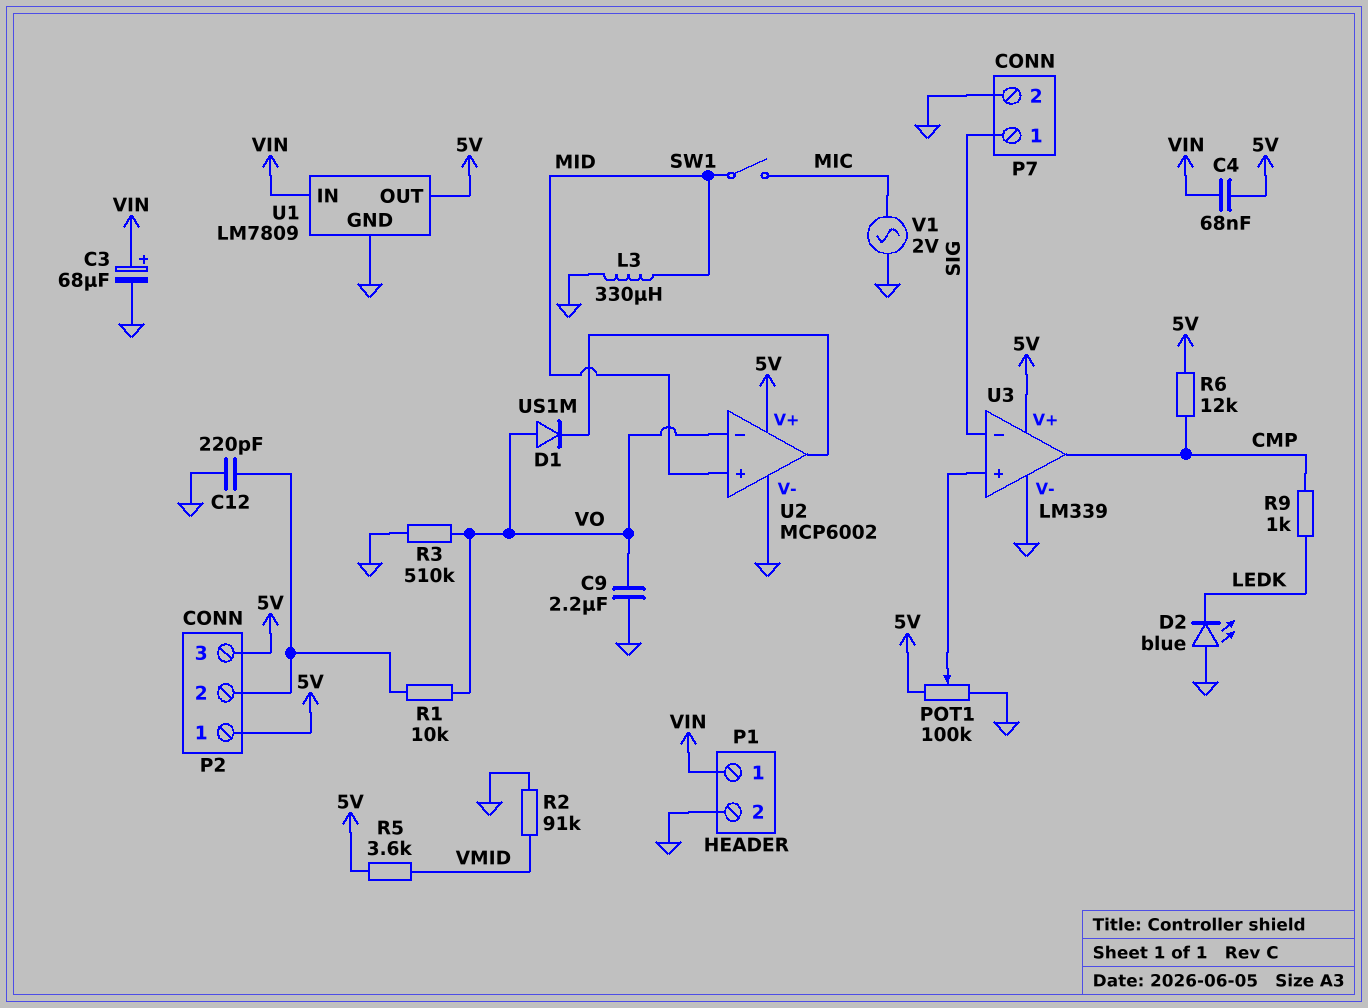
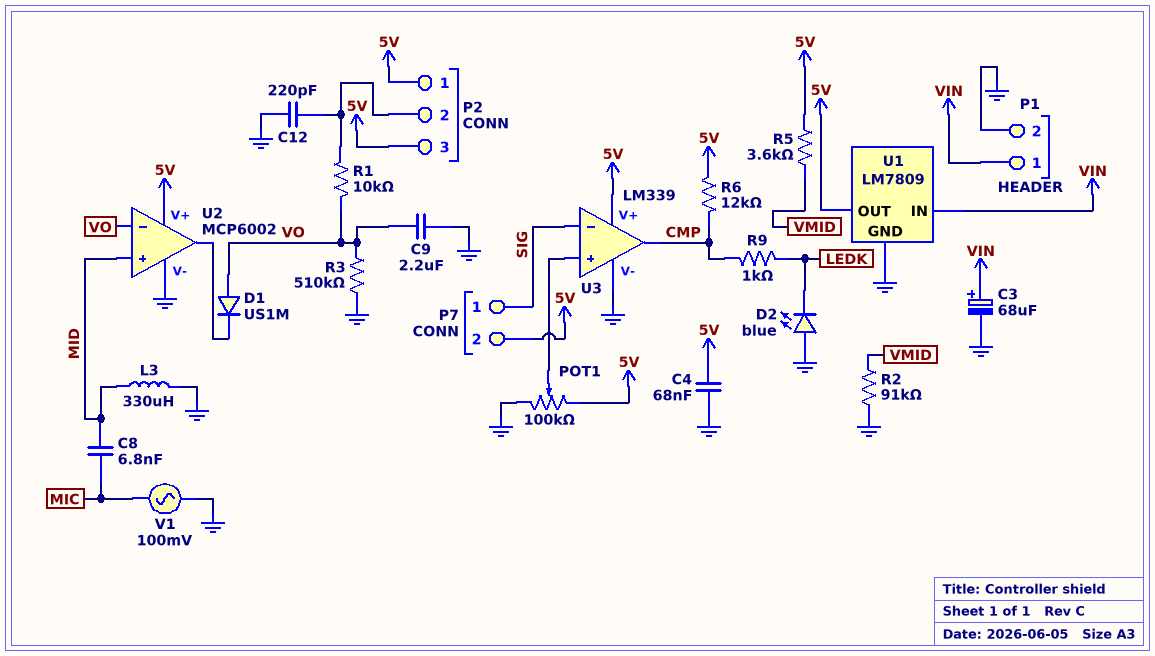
C4: 68nF (5V, VIN) -> 68nF (5V, GND)
C8: none -> 6.8nF (MIC, MID)
P7 pin 2: GND -> 5V
SW1: switch (MIC, MID) -> none
V1: AC 2V (GND, MIC) -> AC 100mV (GND, MIC)

